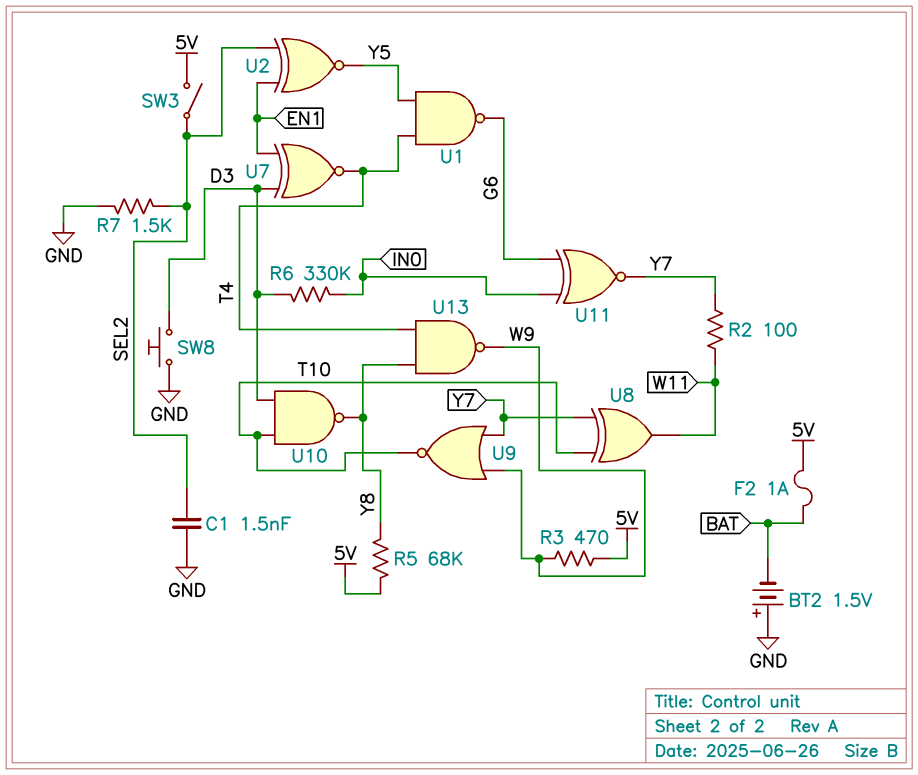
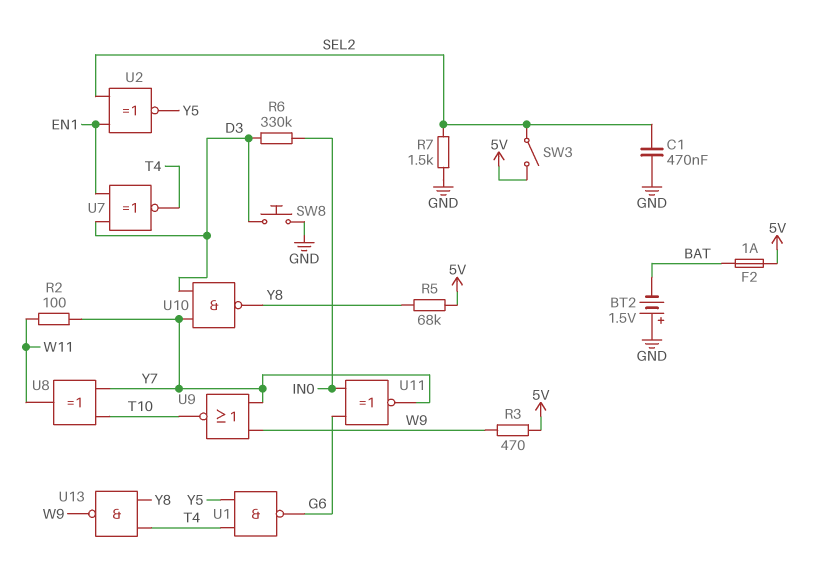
C1: 1.5nF (GND, SEL2) -> 470nF (GND, SEL2)
U10: NAND (in D3, in T10, out Y8) -> NAND (in D3, in Y7, out Y8)

